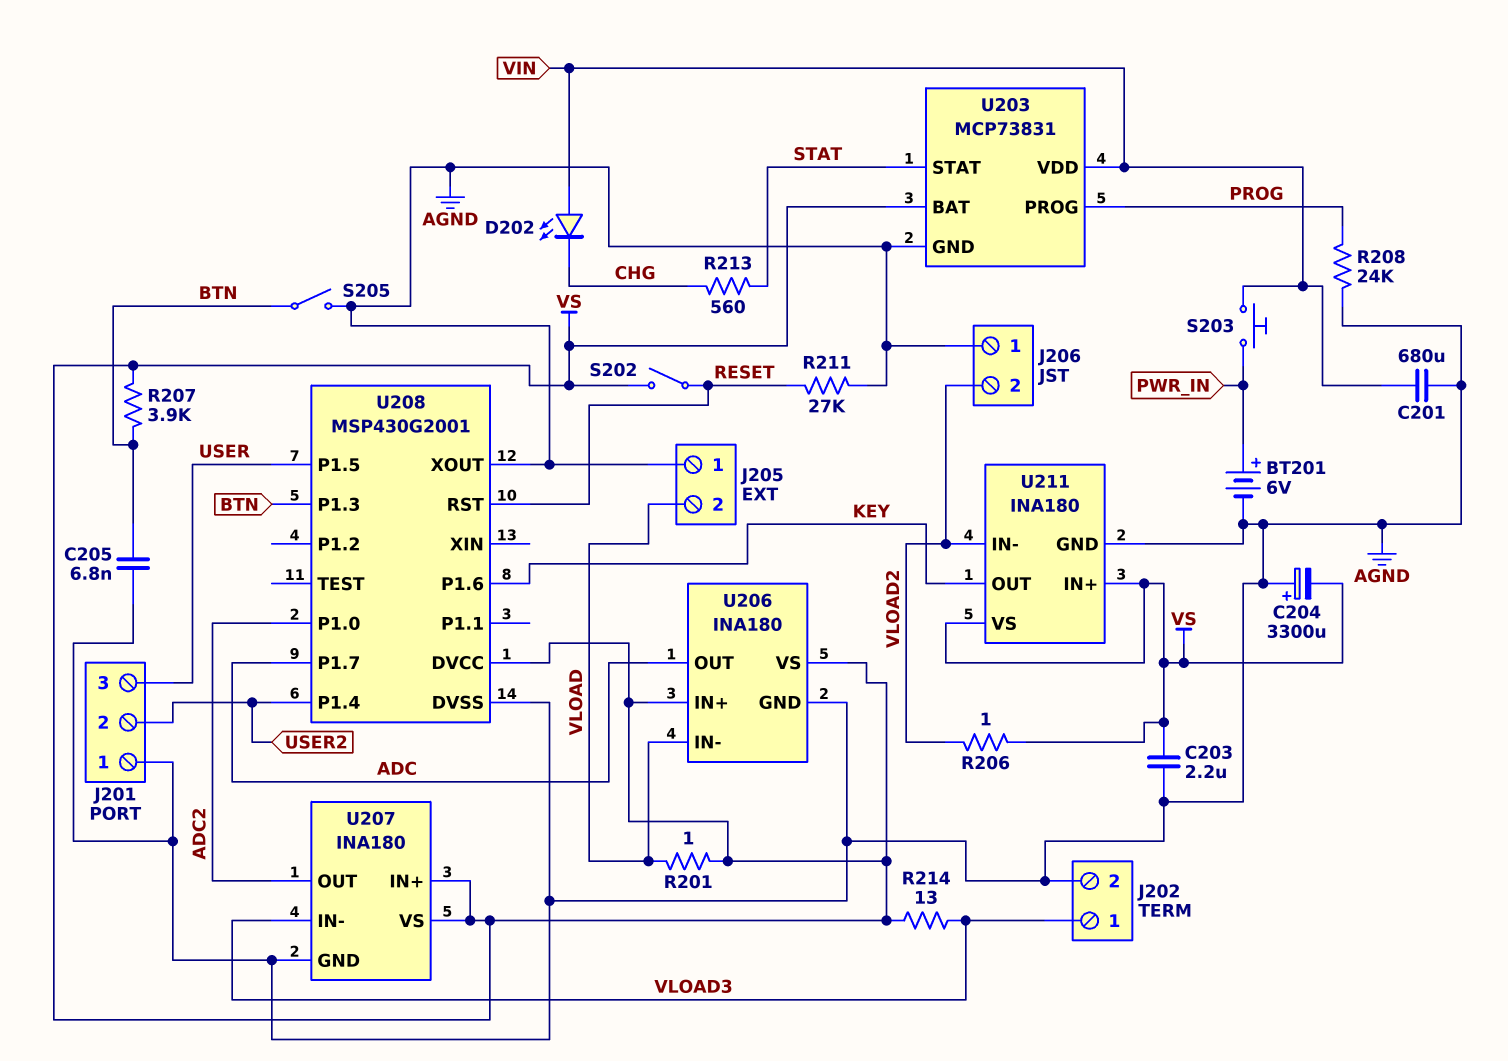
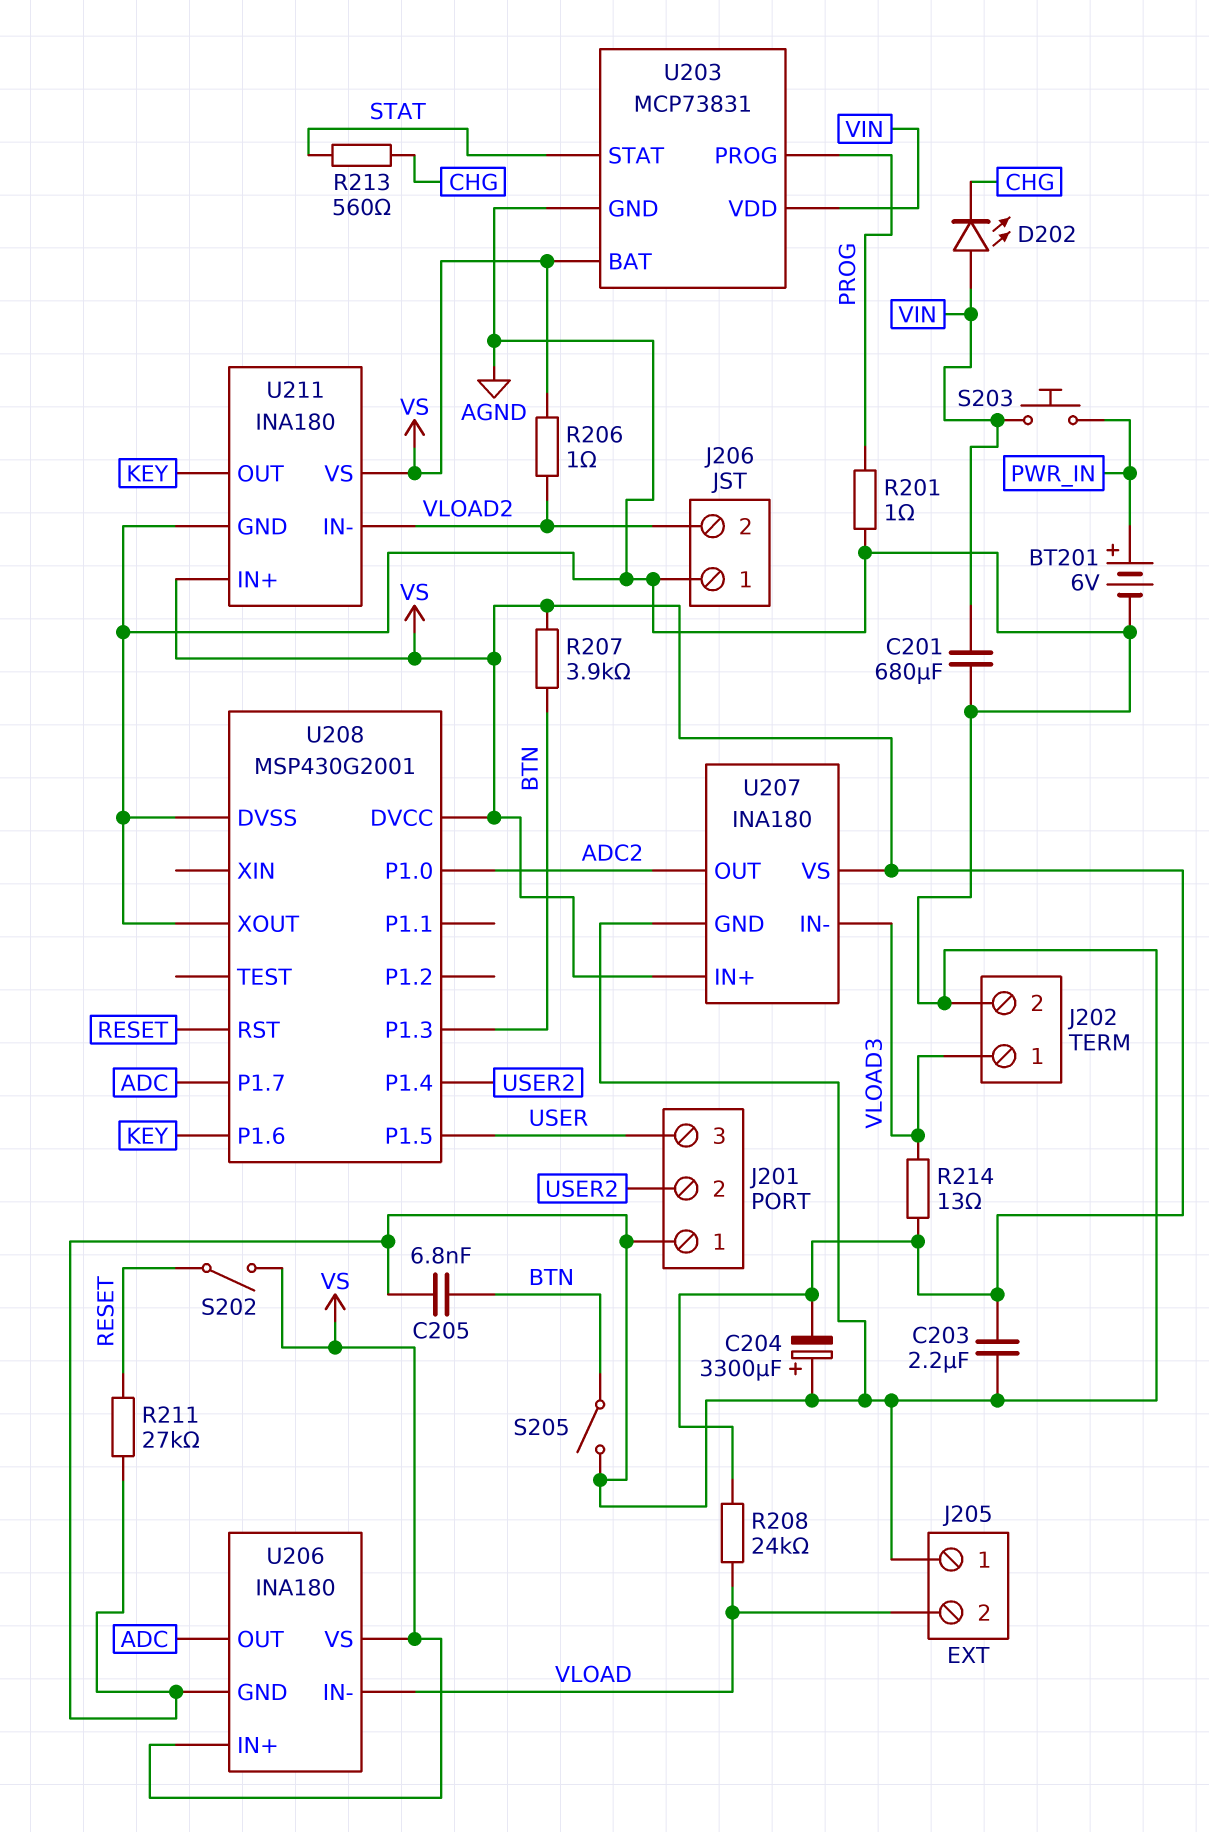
R201: 1 (VLOAD, VS) -> 1 (AGND, PROG)
R208: 24k (AGND, PROG) -> 24k (VLOAD, VS)

